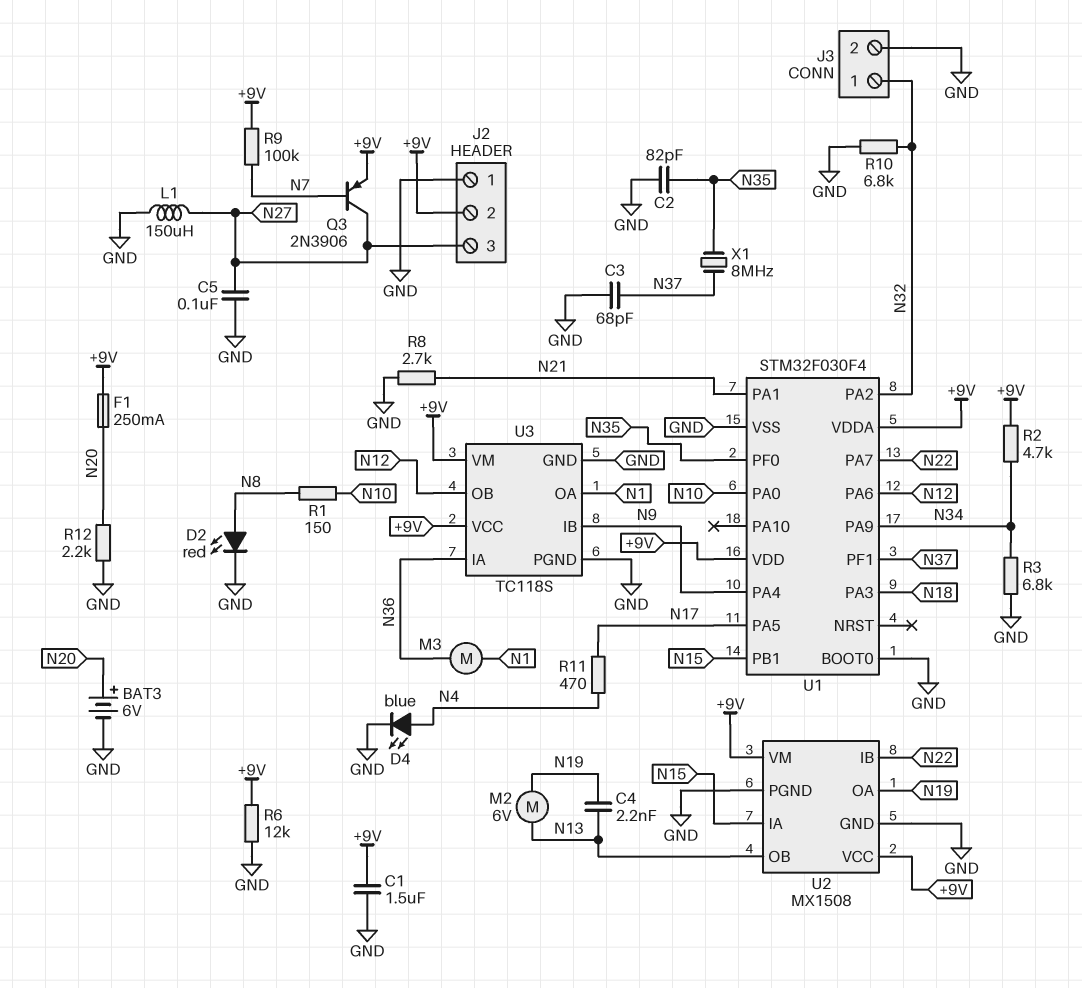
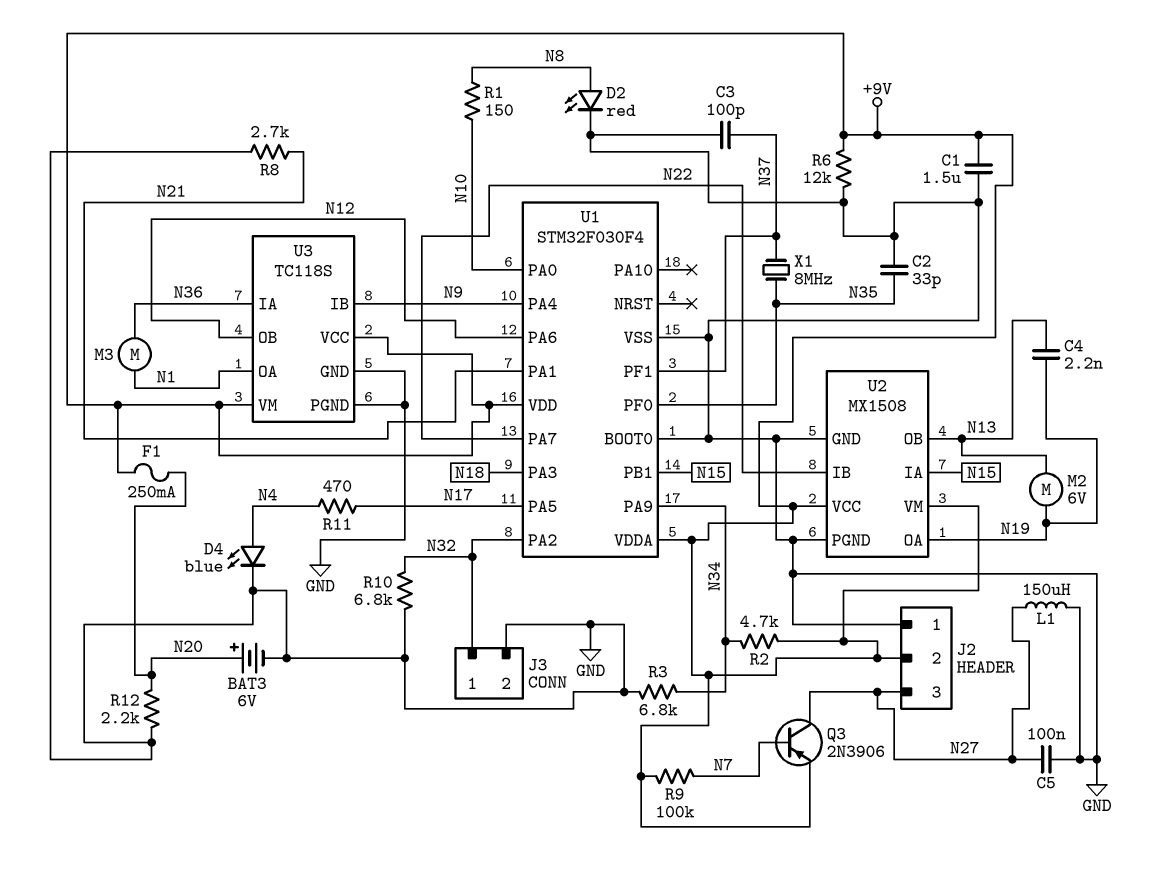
C2: 82pF (GND, N35) -> 33pF (GND, N35)
C3: 68pF (GND, N37) -> 100pF (GND, N37)

